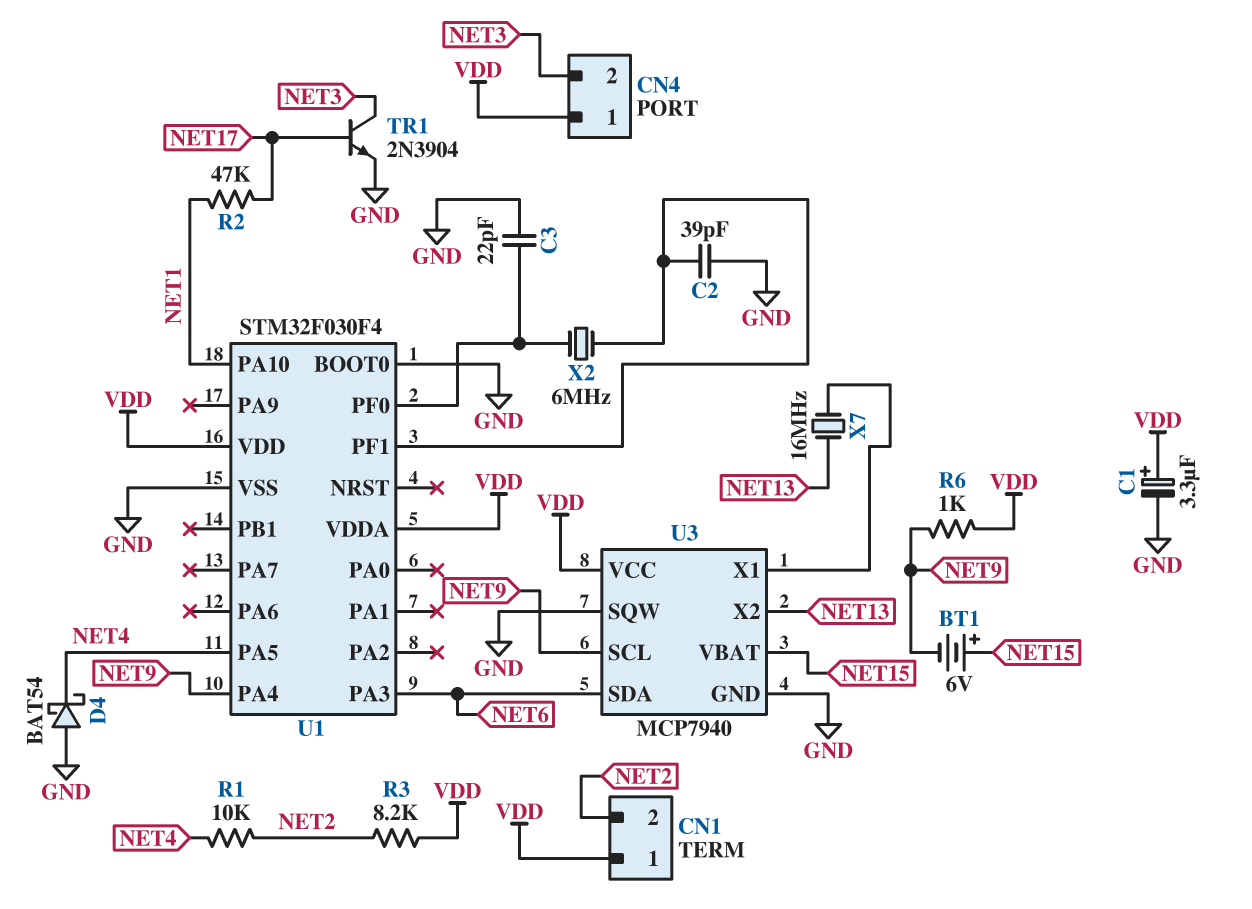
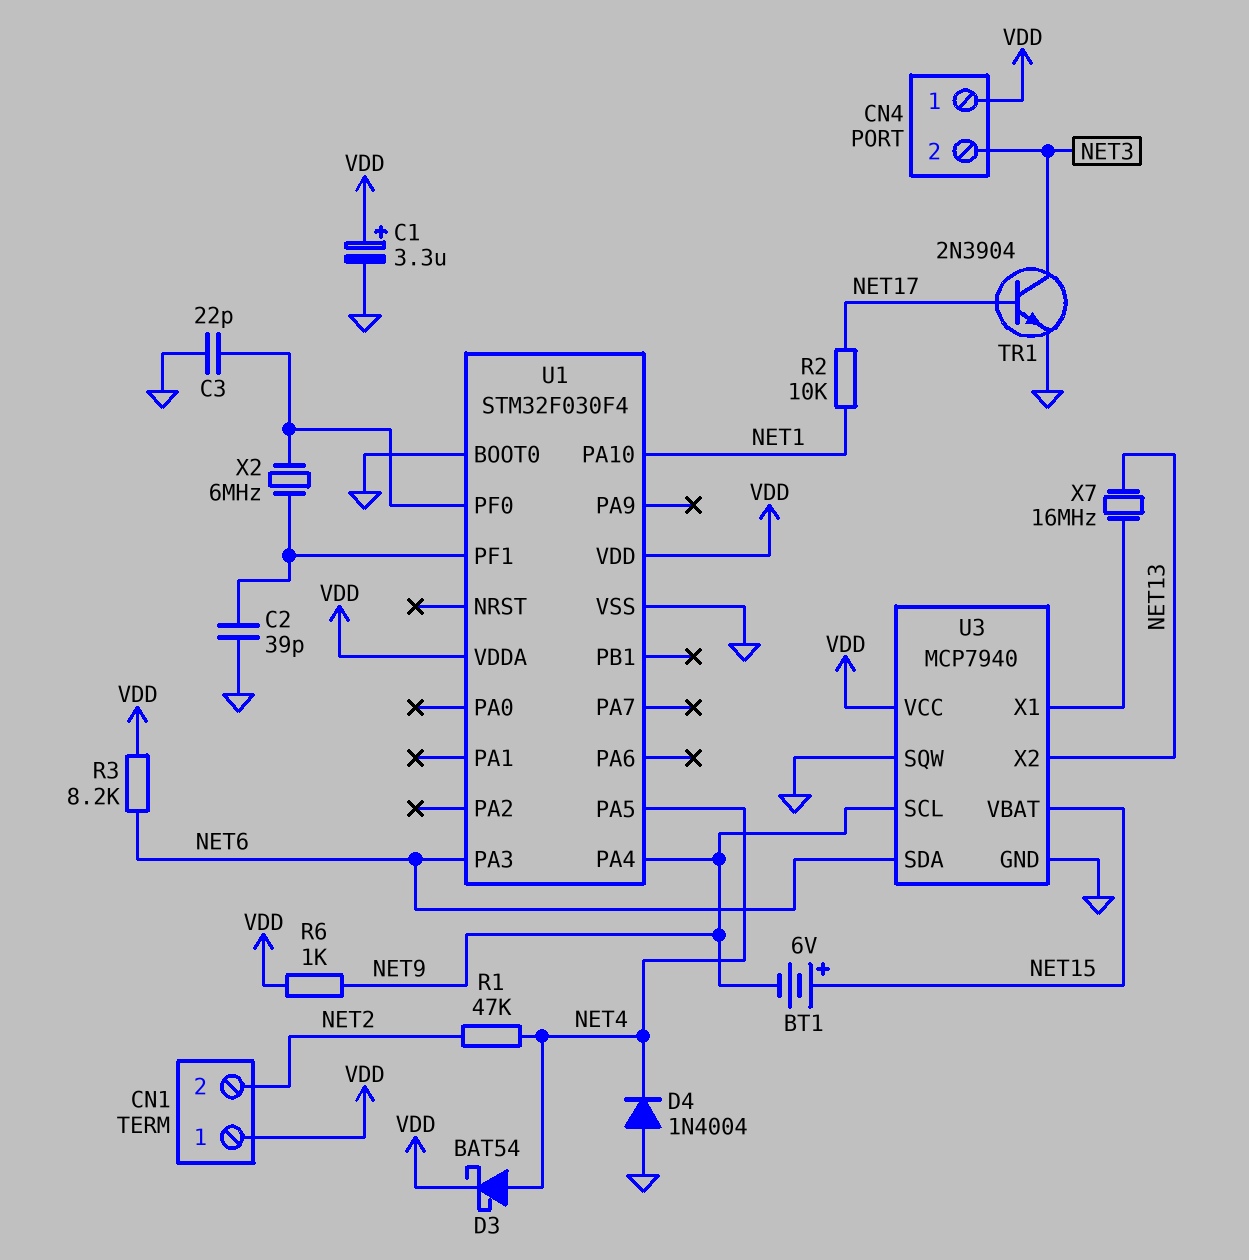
D3: none -> schottky BAT54 (A NET4, K VDD)
D4: schottky BAT54 (A GND, K NET4) -> diode 1N4004 (A GND, K NET4)
R1: 10k (NET2, NET4) -> 47k (NET2, NET4)
R2: 47k (NET1, NET17) -> 10k (NET1, NET17)
R3: 8.2k (NET2, VDD) -> 8.2k (NET6, VDD)

